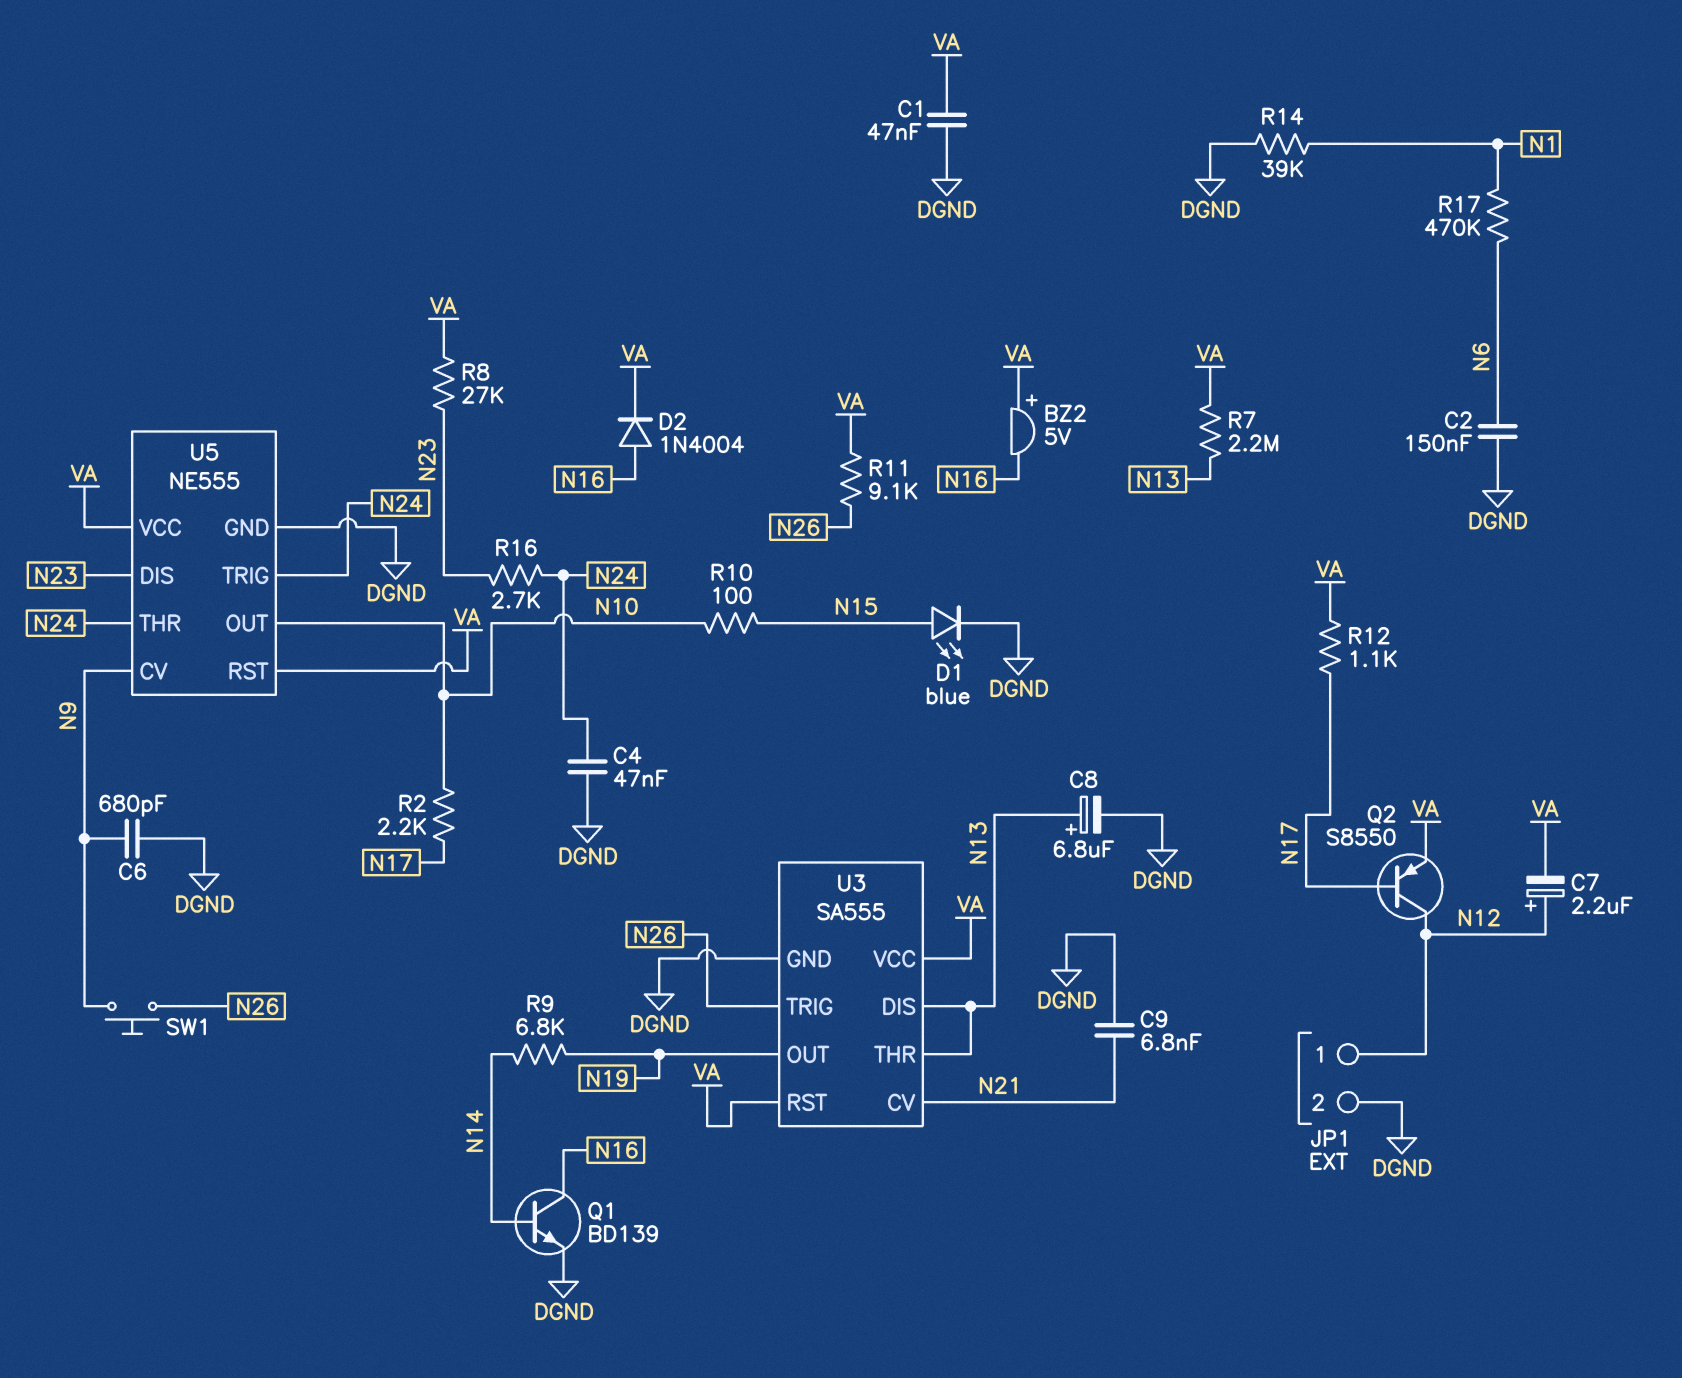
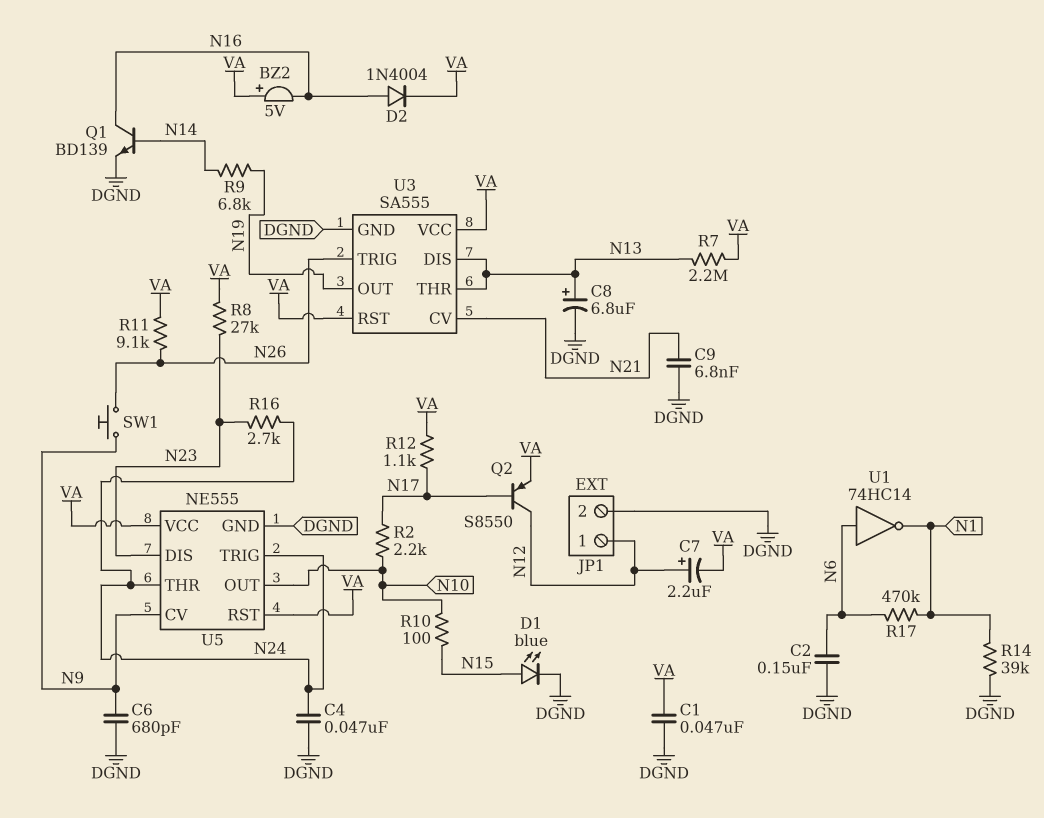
U1: none -> NOT 74HC14 (in N6, out N1)

